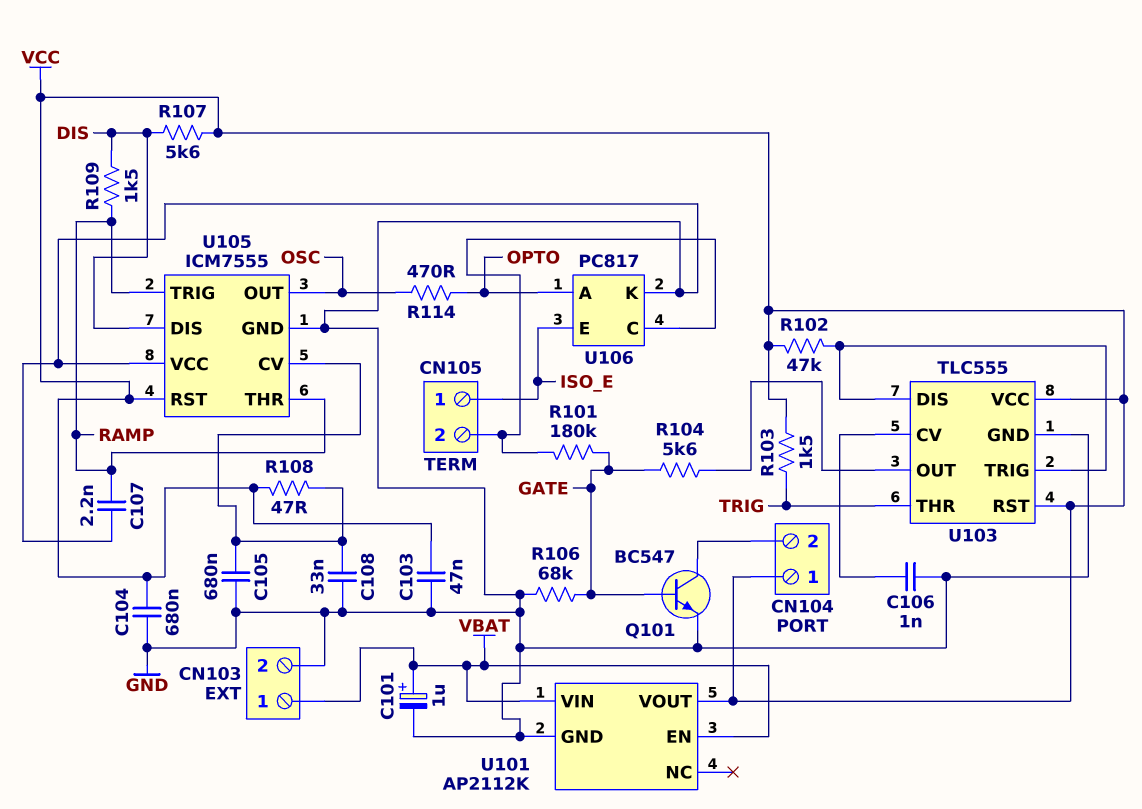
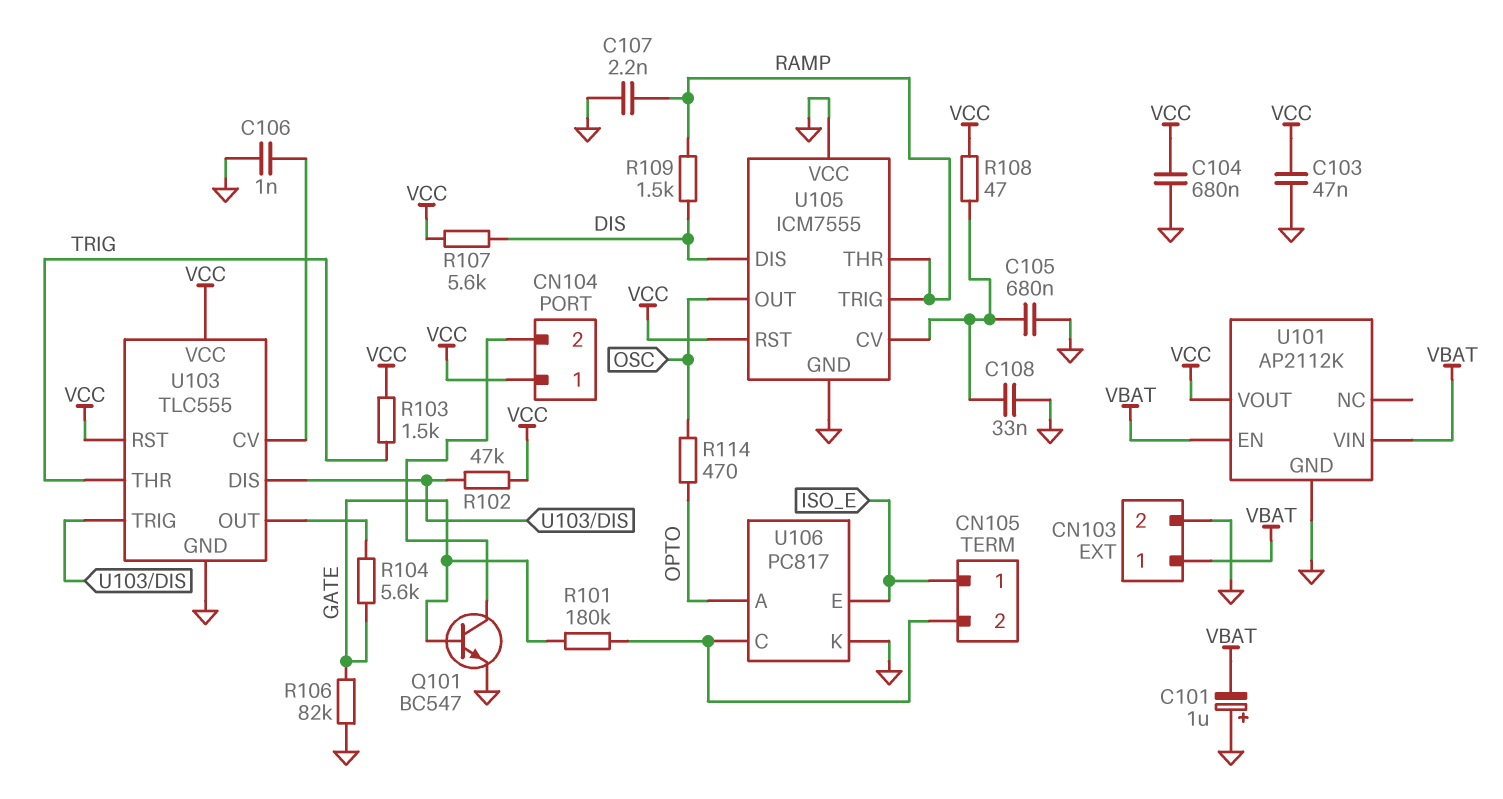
C101: 1uF (plus VBAT, minus GND) -> 1uF (plus GND, minus VBAT)
R106: 68k (GATE, GND) -> 82k (GATE, GND)

